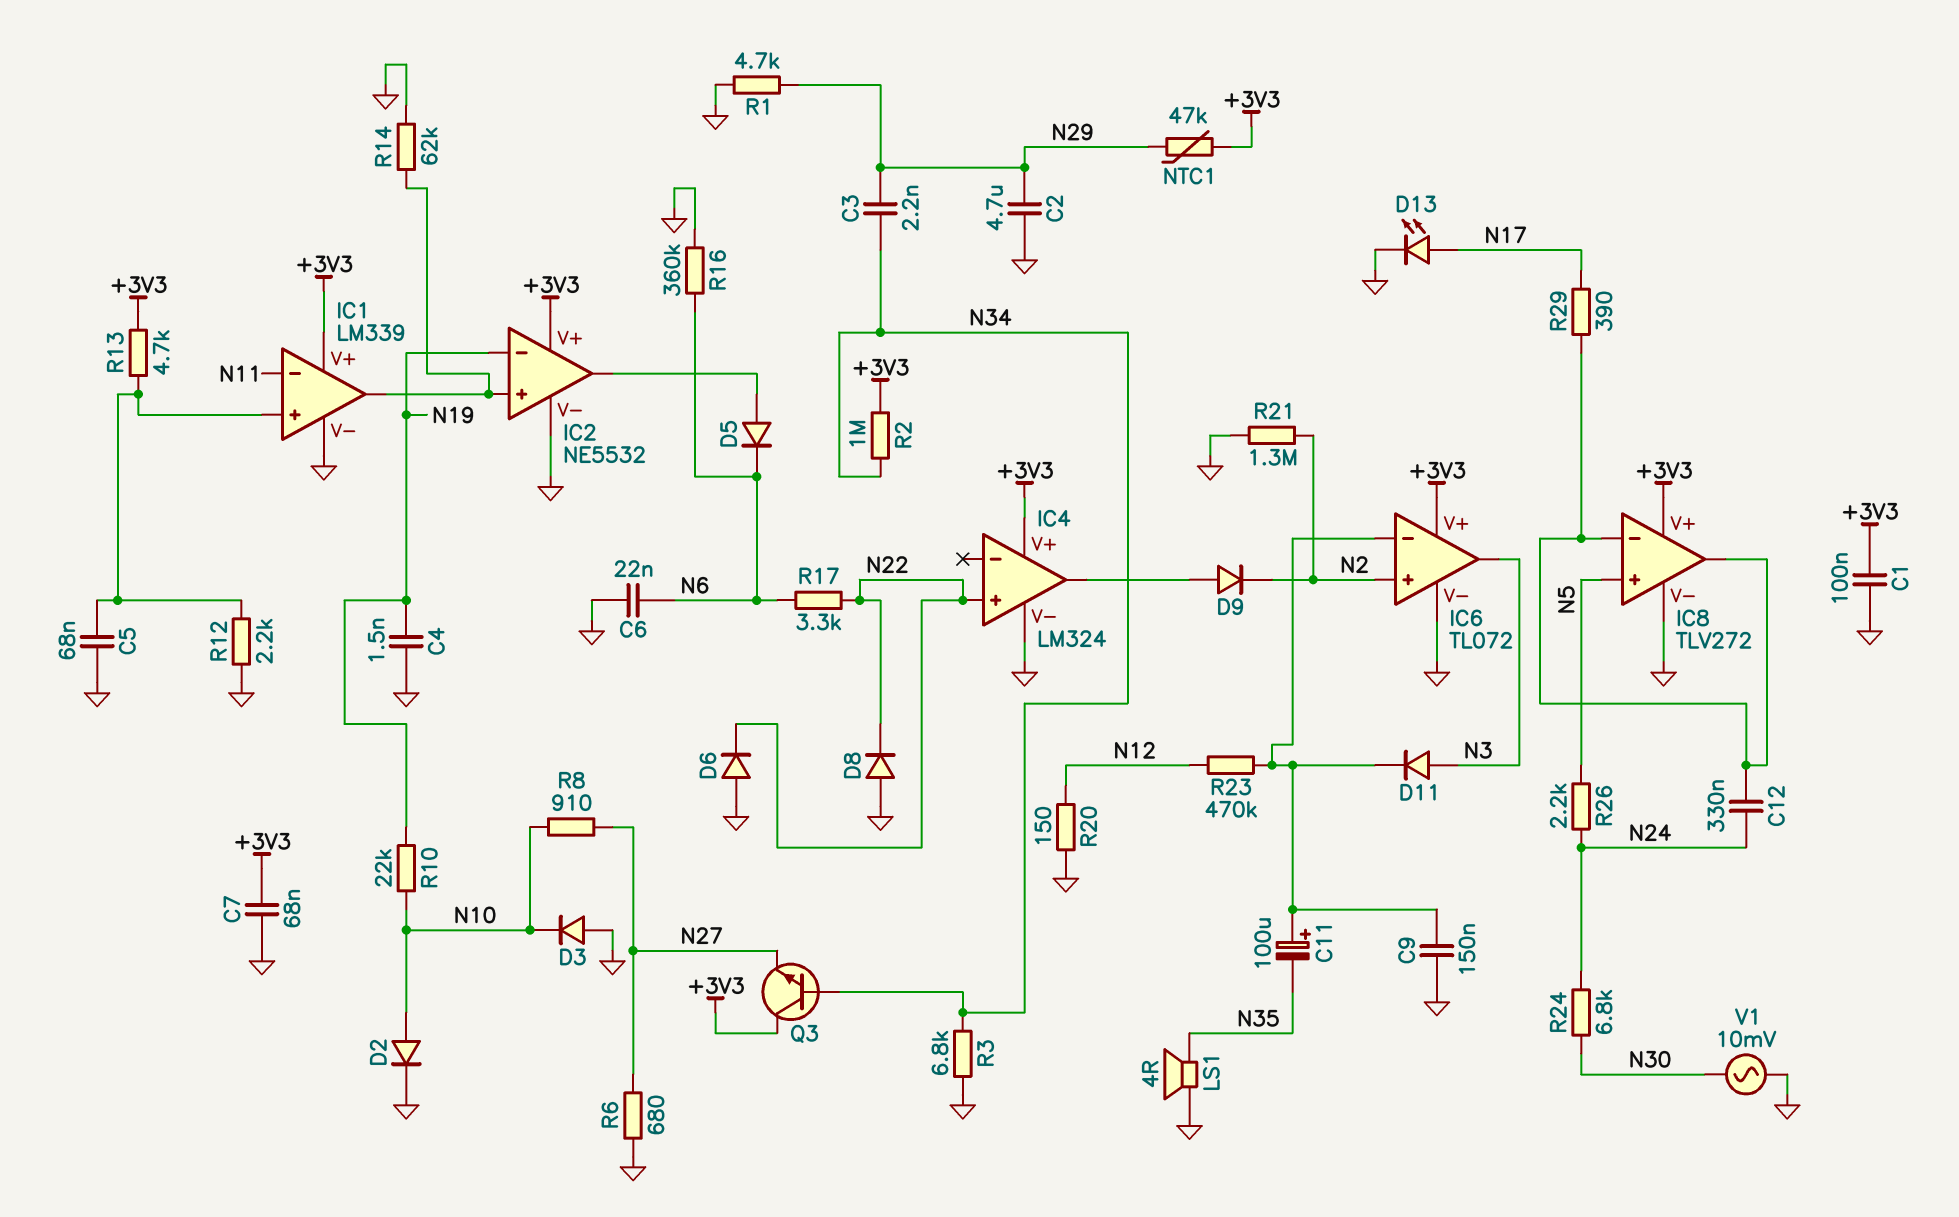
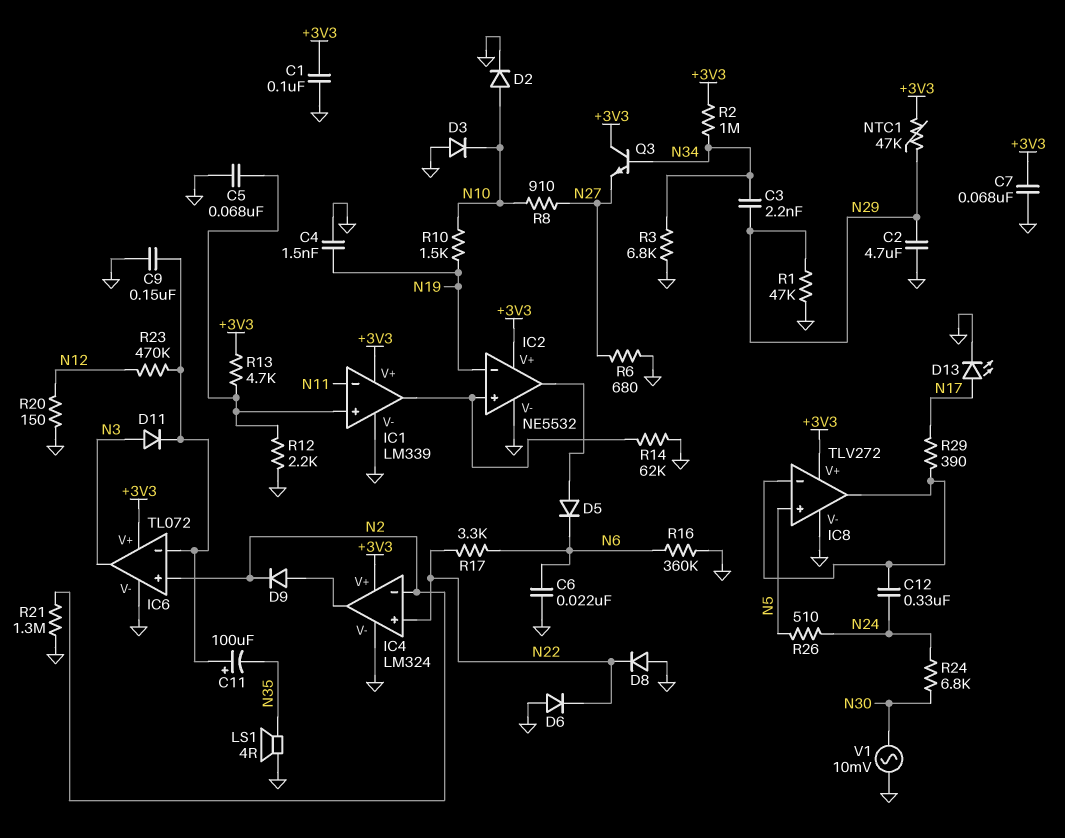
IC4 pin in-: none -> N2
R1: 4.7k (GND, N29) -> 47k (GND, N29)
R10: 22k (N10, N19) -> 1.5k (N10, N19)
R26: 2.2k (N5, N24) -> 510 (N5, N24)

